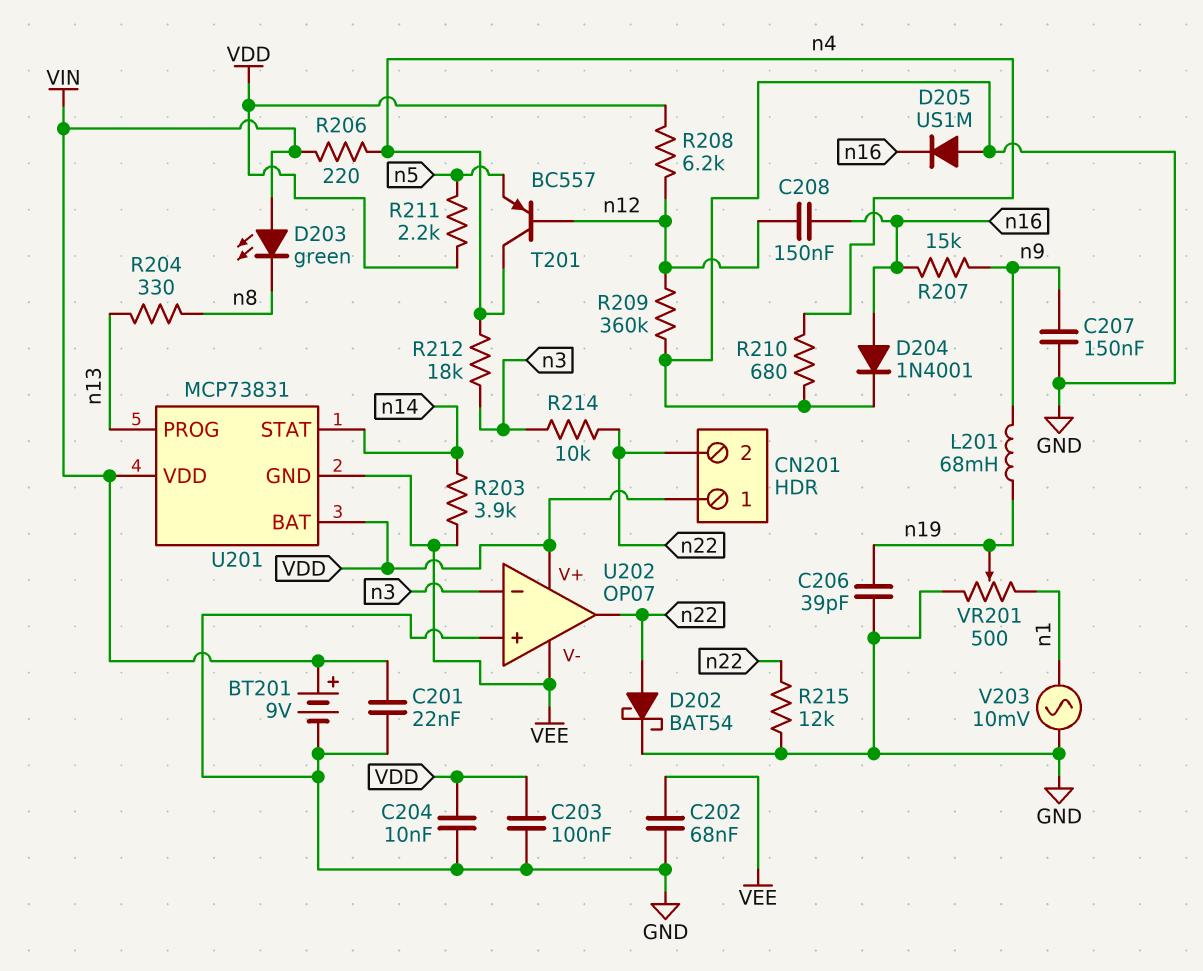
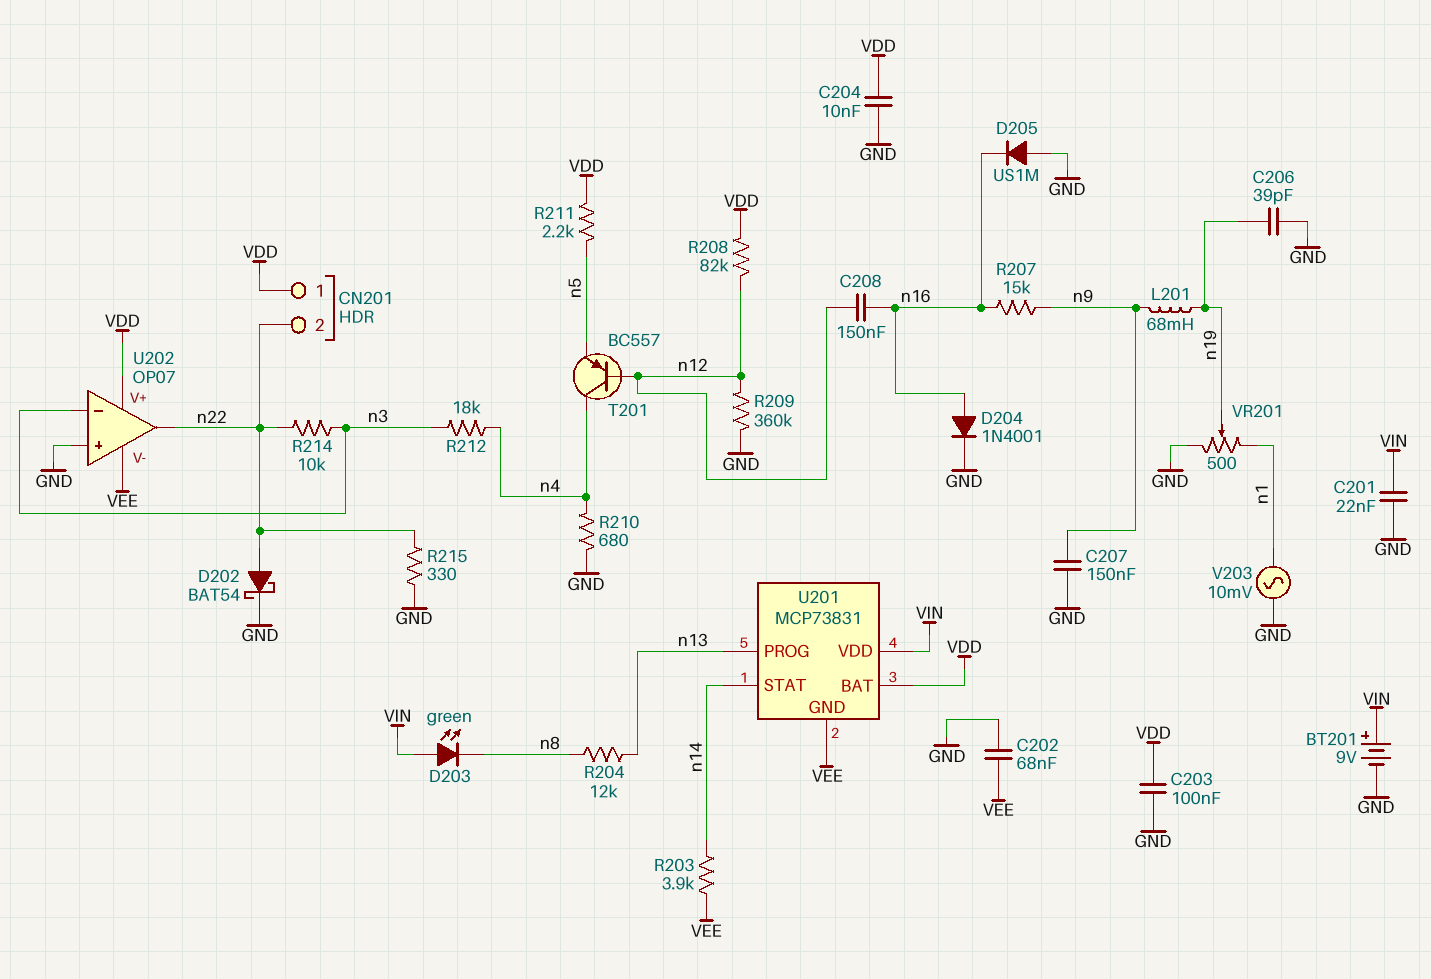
R204: 330 (n8, n13) -> 12k (n8, n13)
R206: 220 (VIN, n4) -> none
R208: 6.2k (VDD, n12) -> 82k (VDD, n12)
R215: 12k (GND, n22) -> 330 (GND, n22)

